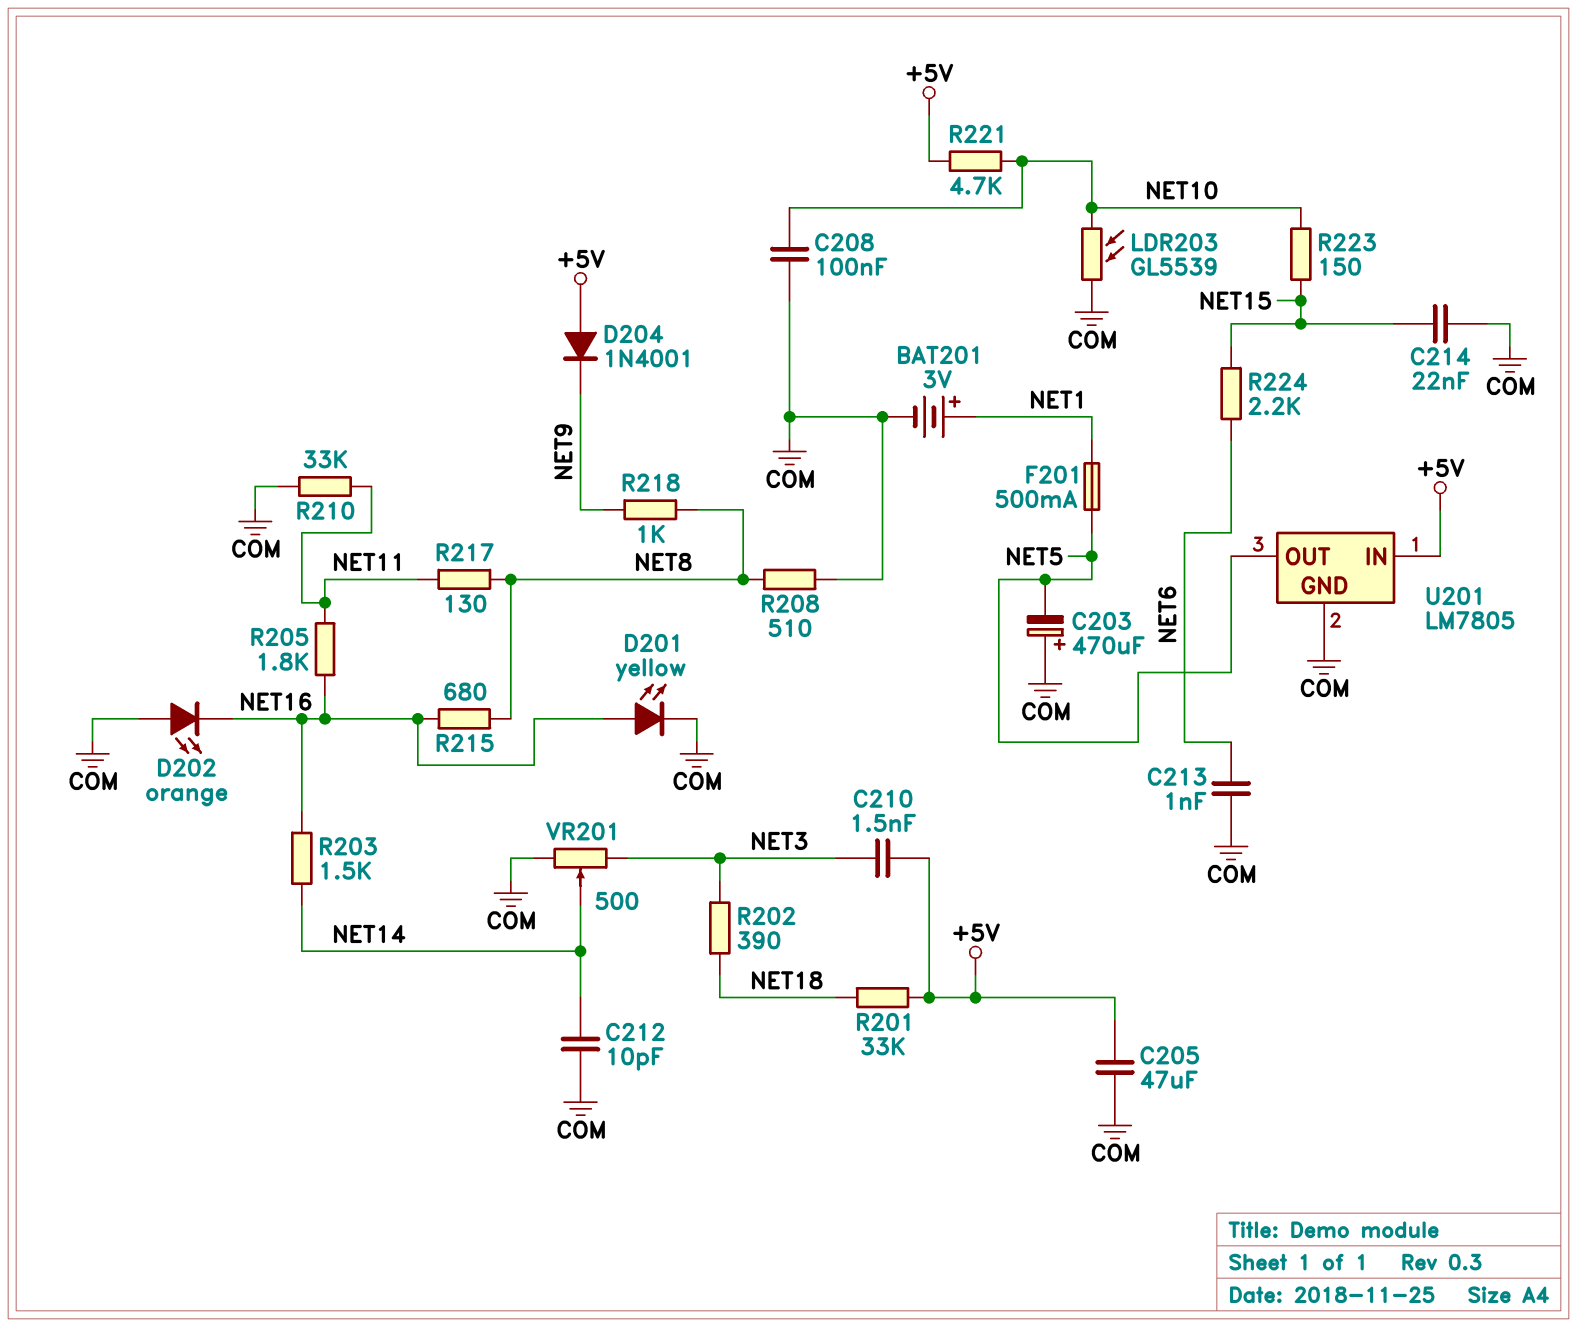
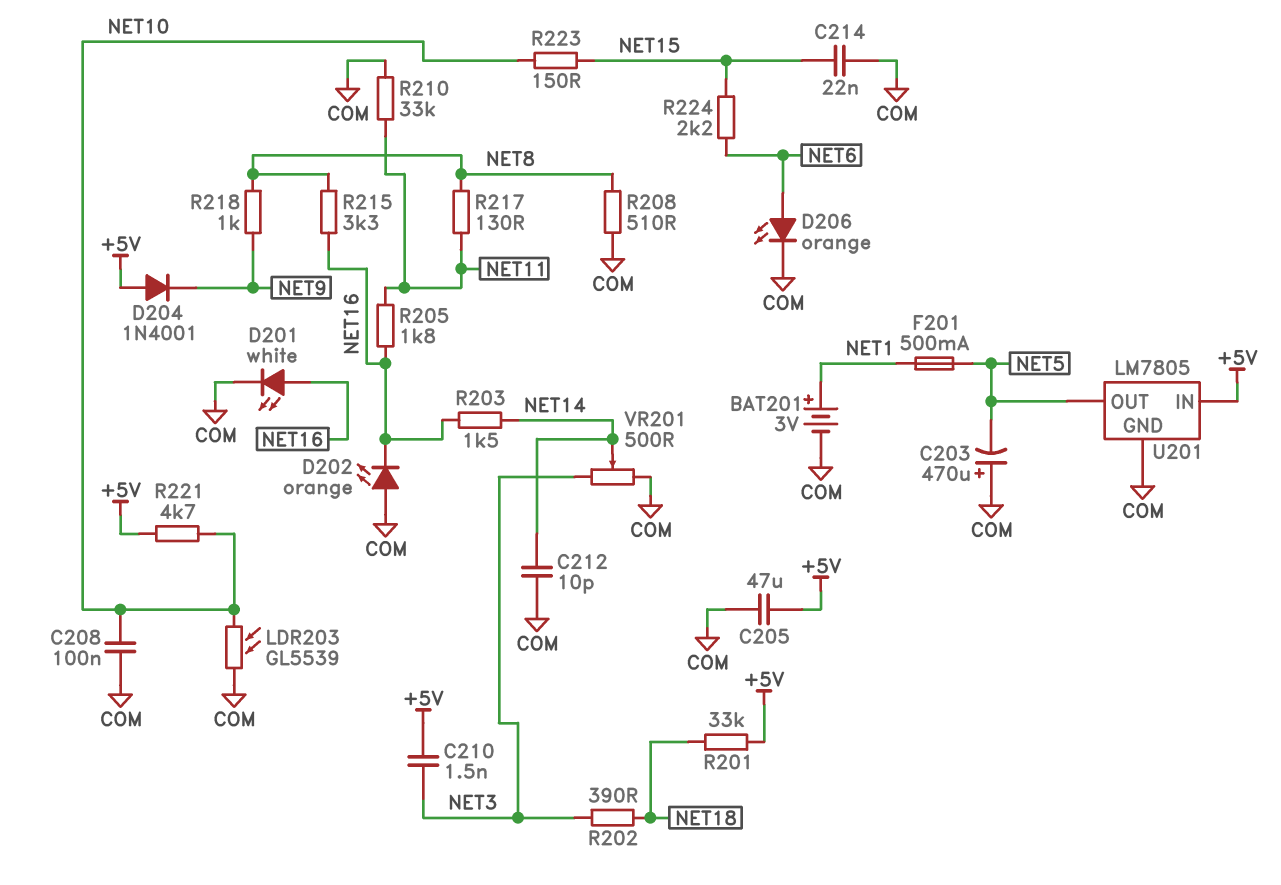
C213: 1nF (COM, NET6) -> none
D201: LED yellow (A NET16, K COM) -> LED white (A NET16, K COM)
D206: none -> LED orange (A NET6, K COM)
R215: 680 (NET8, NET16) -> 3.3k (NET8, NET16)

